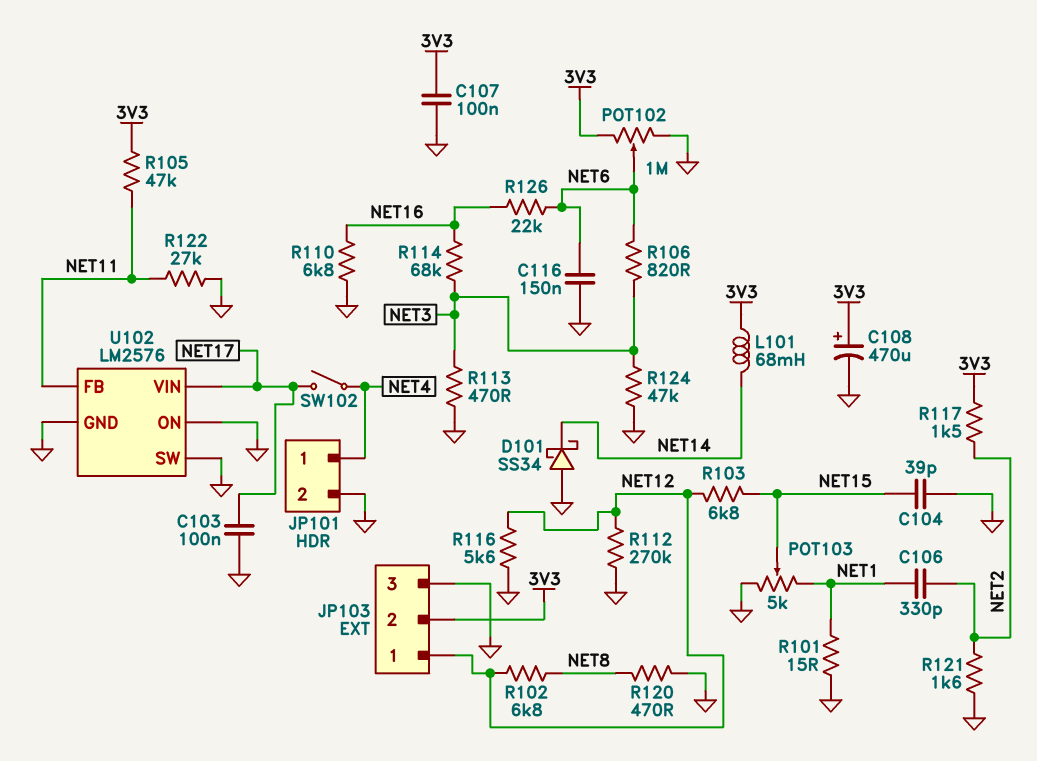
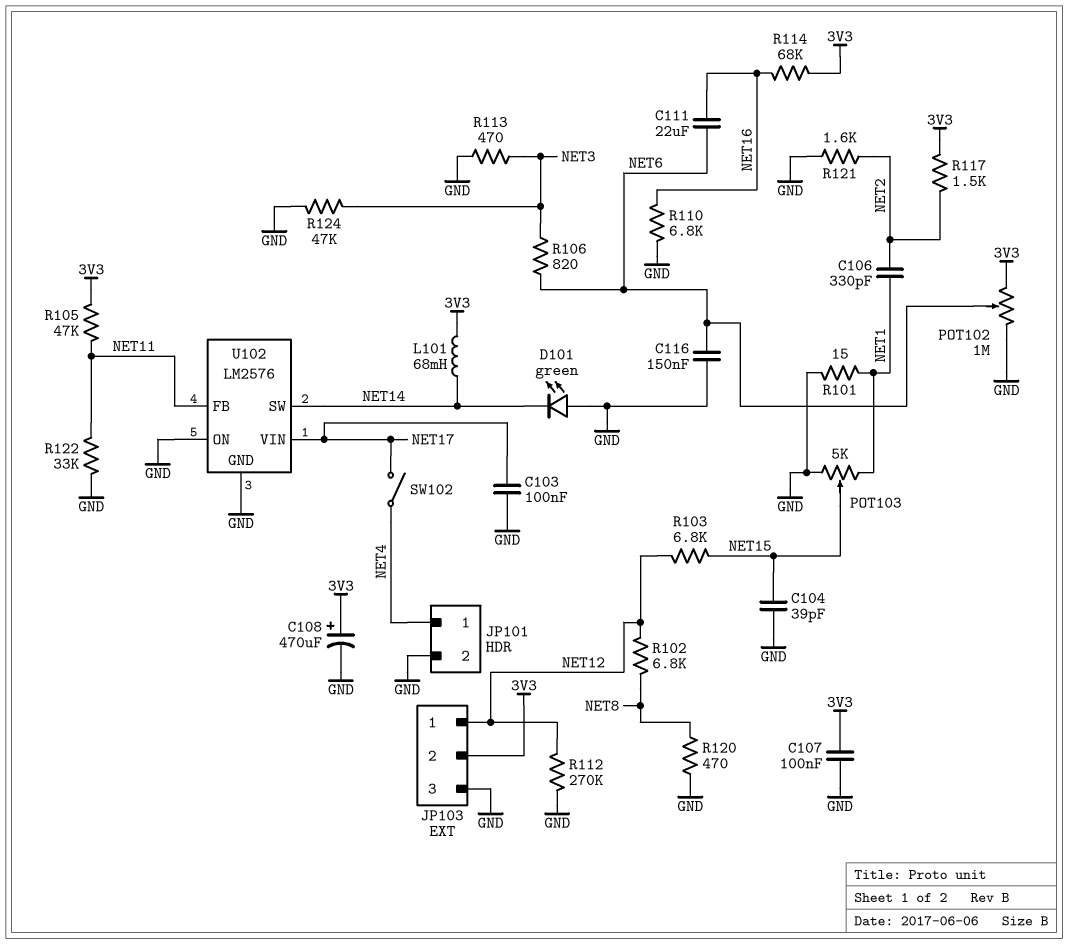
C111: none -> 22uF (NET6, NET16)
D101: schottky SS34 (A GND, K NET14) -> LED green (A GND, K NET14)
R114: 68k (NET3, NET16) -> 68k (3V3, NET16)
R116: 5.6k (GND, NET12) -> none
R122: 27k (GND, NET11) -> 33k (GND, NET11)
R126: 22k (NET6, NET16) -> none
U102 pin SW: GND -> NET14

